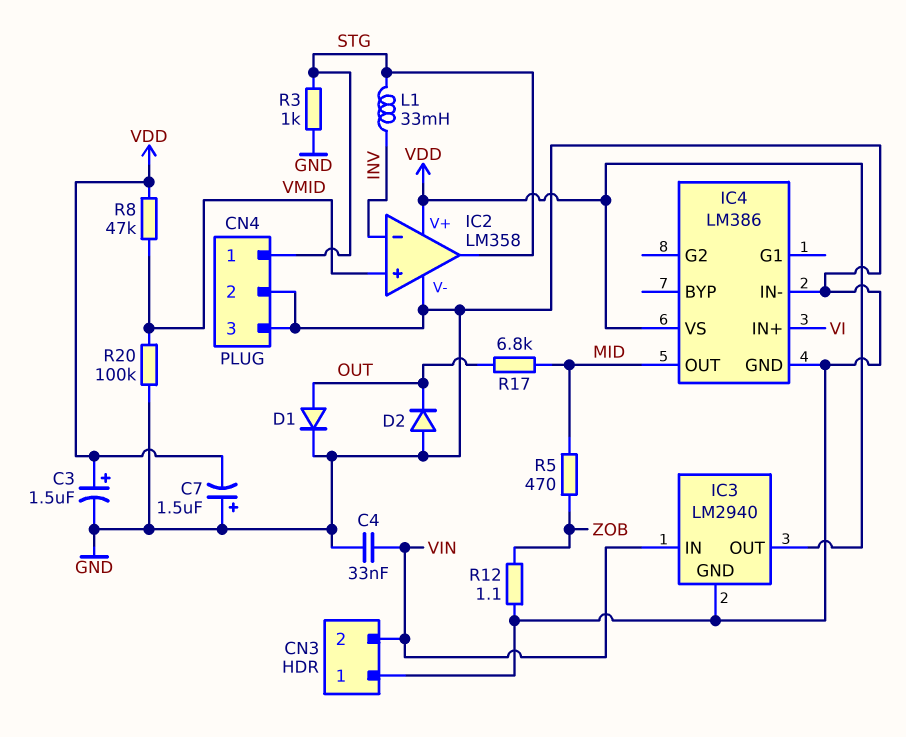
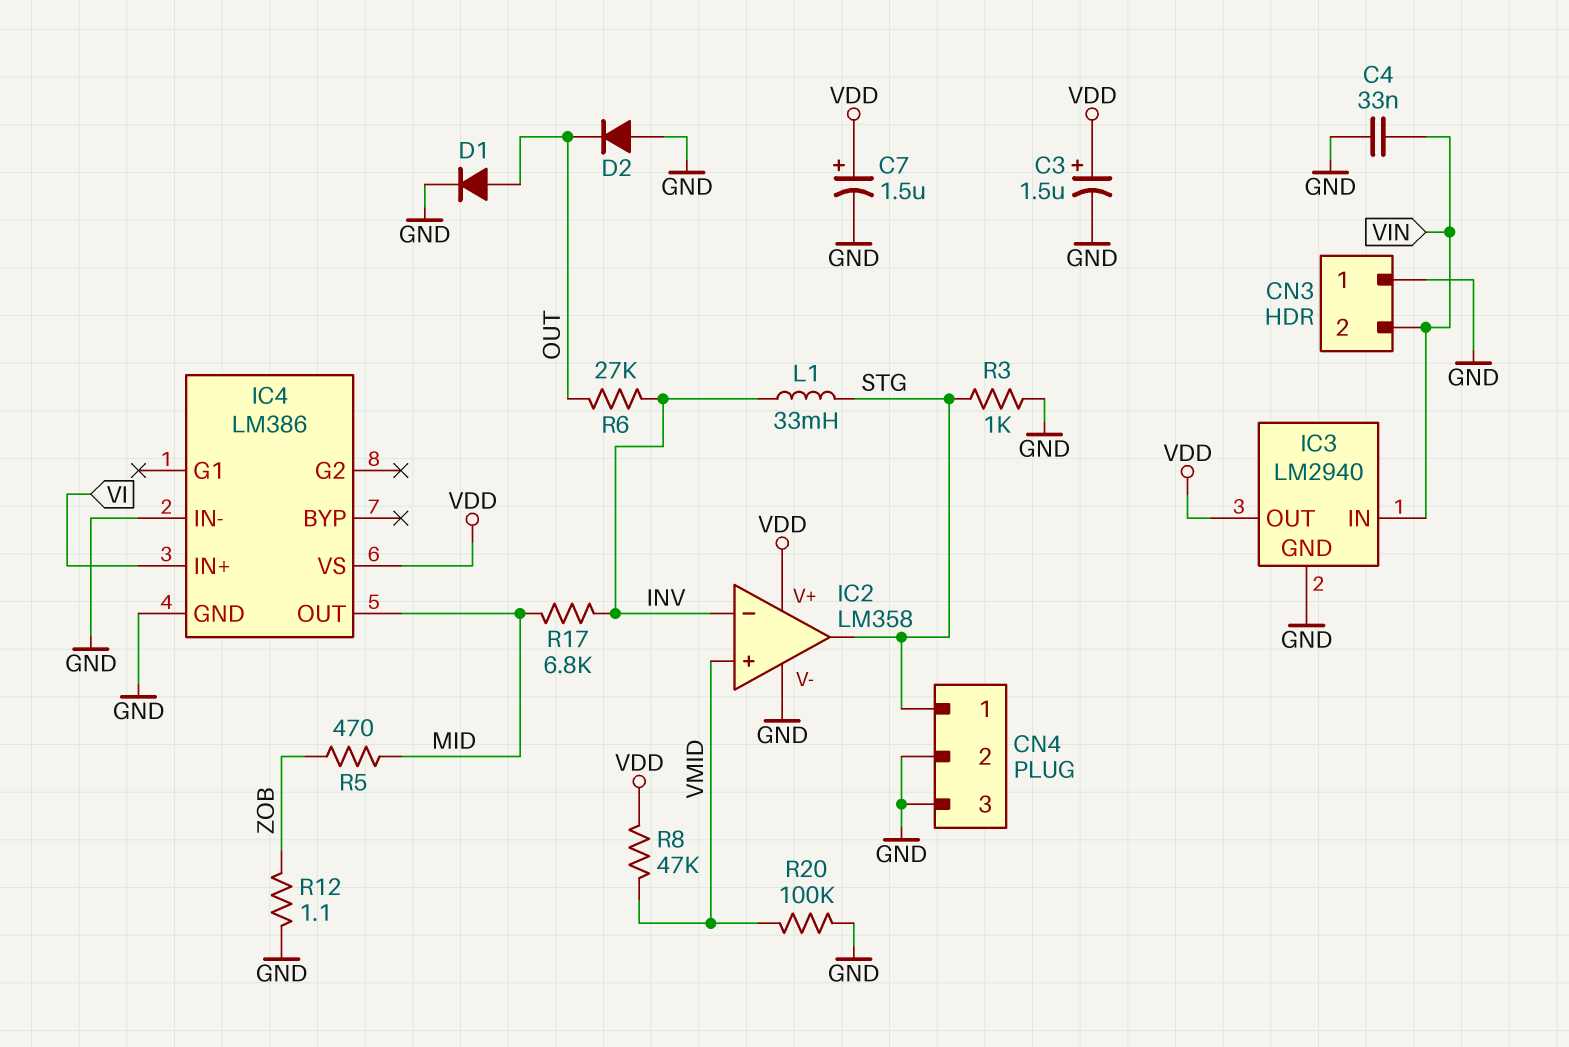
C7: 1.5uF (plus GND, minus VDD) -> 1.5uF (plus VDD, minus GND)
R6: none -> 27k (INV, OUT)
R17: 6.8k (MID, OUT) -> 6.8k (INV, MID)

